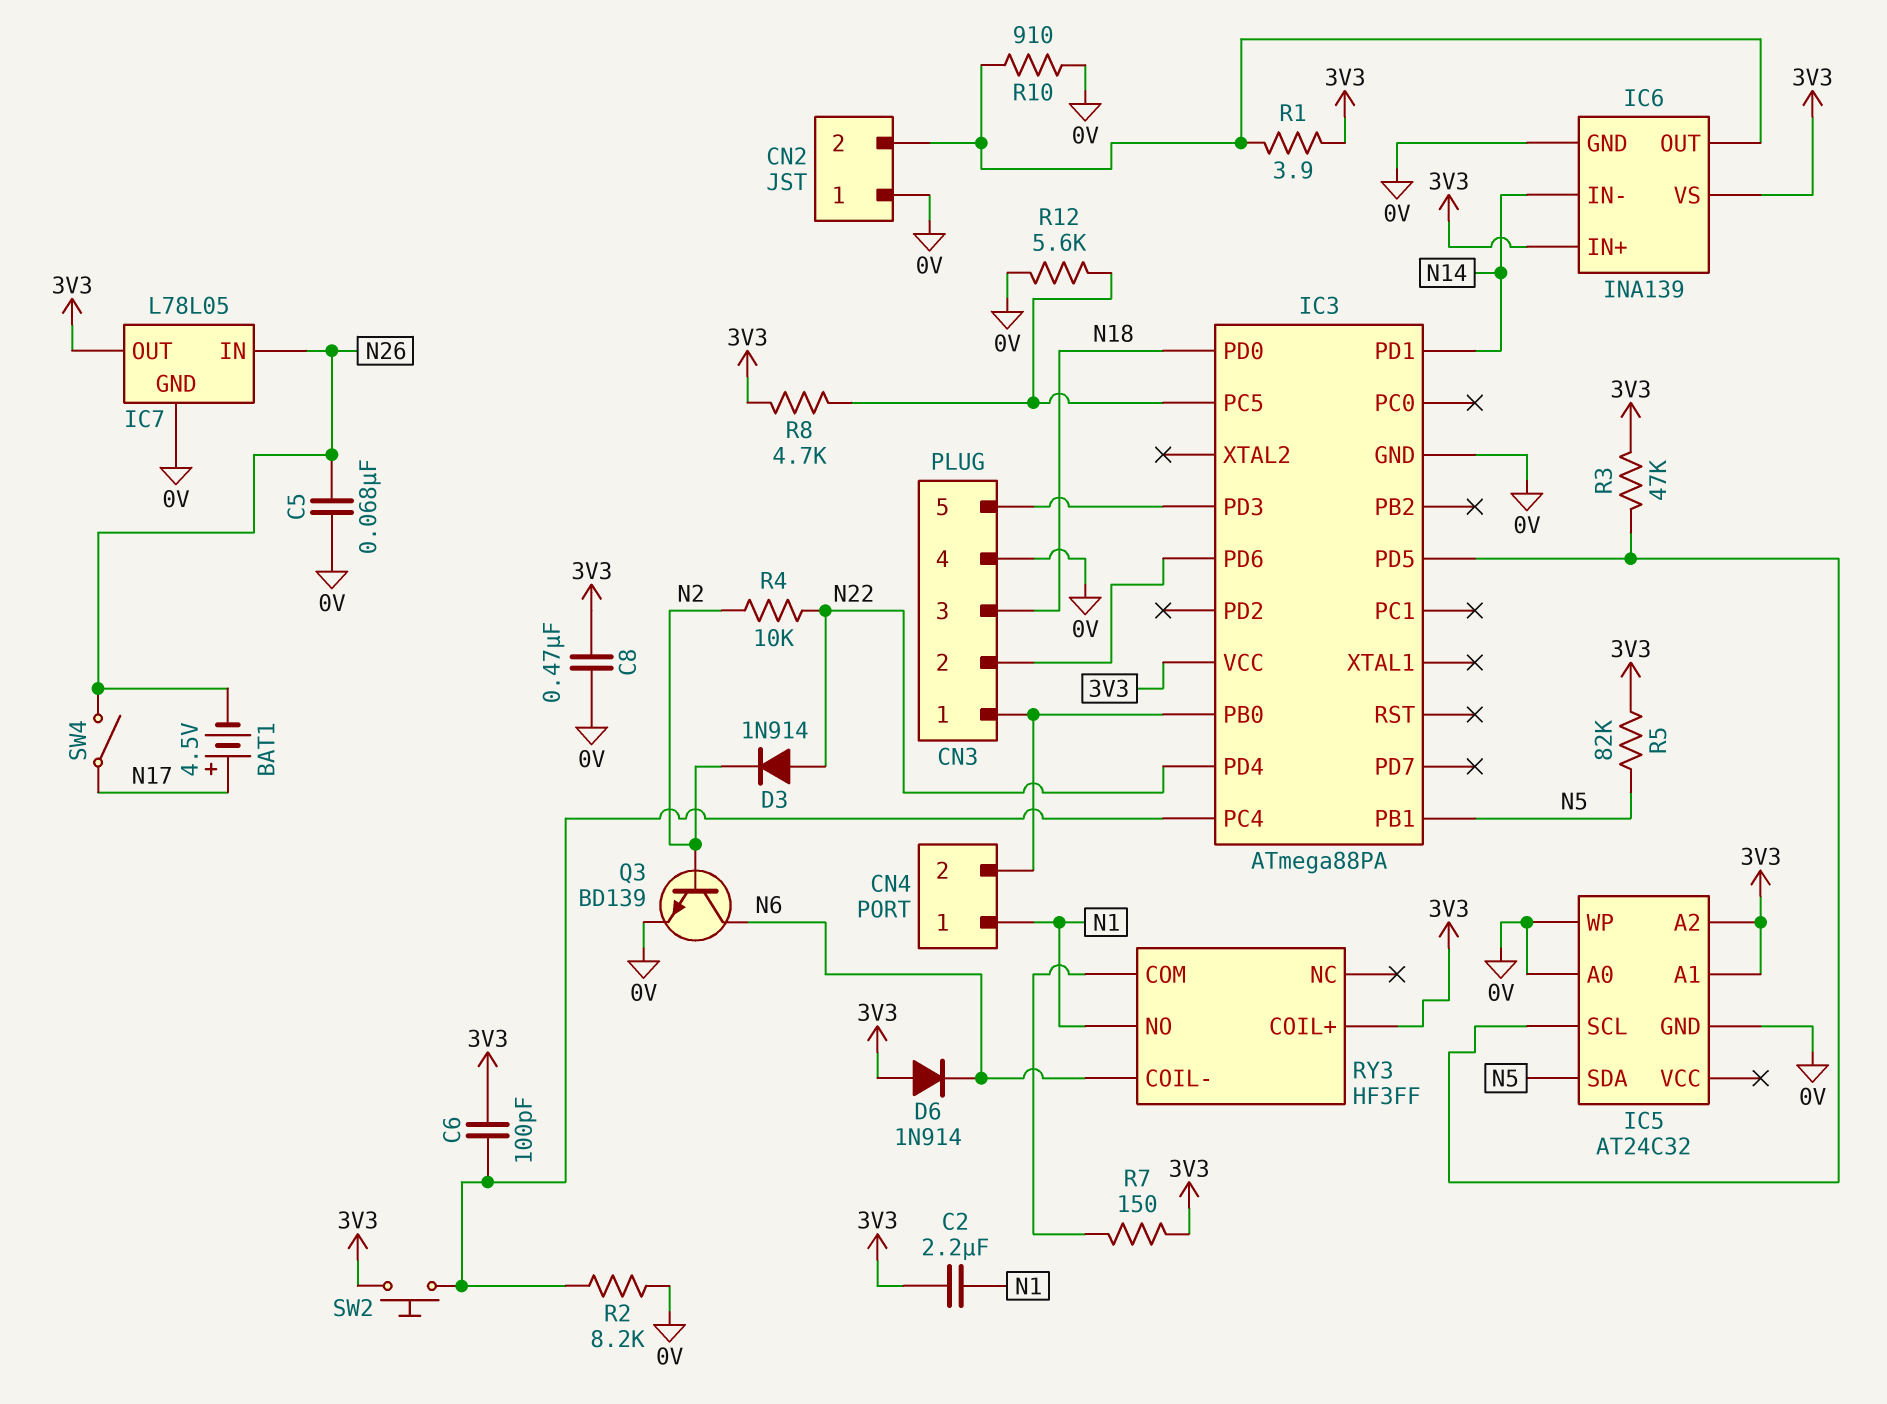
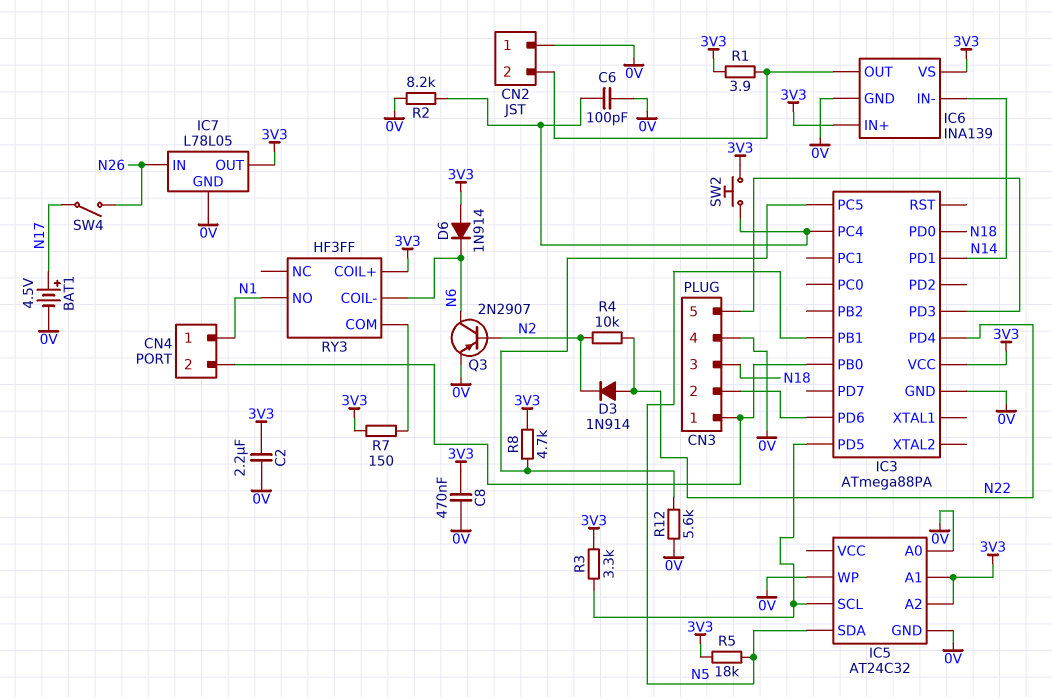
BAT1: 4.5V (plus N17, minus N26) -> 4.5V (plus N17, minus 0V)
C2: 2.2uF (3V3, N1) -> 2.2uF (0V, 3V3)
C5: 68nF (0V, N26) -> none
C6: 100pF (3V3, IC3/PC4) -> 100pF (0V, IC3/PC4)
Q3: NPN BD139 (B N2, C N6, E 0V) -> PNP 2N2907 (B N2, C N6, E 0V)
R3: 47k (3V3, IC3/PD5) -> 3.3k (3V3, IC3/PD5)
R5: 82k (3V3, N5) -> 18k (3V3, N5)
R10: 910 (0V, CN2/2) -> none

